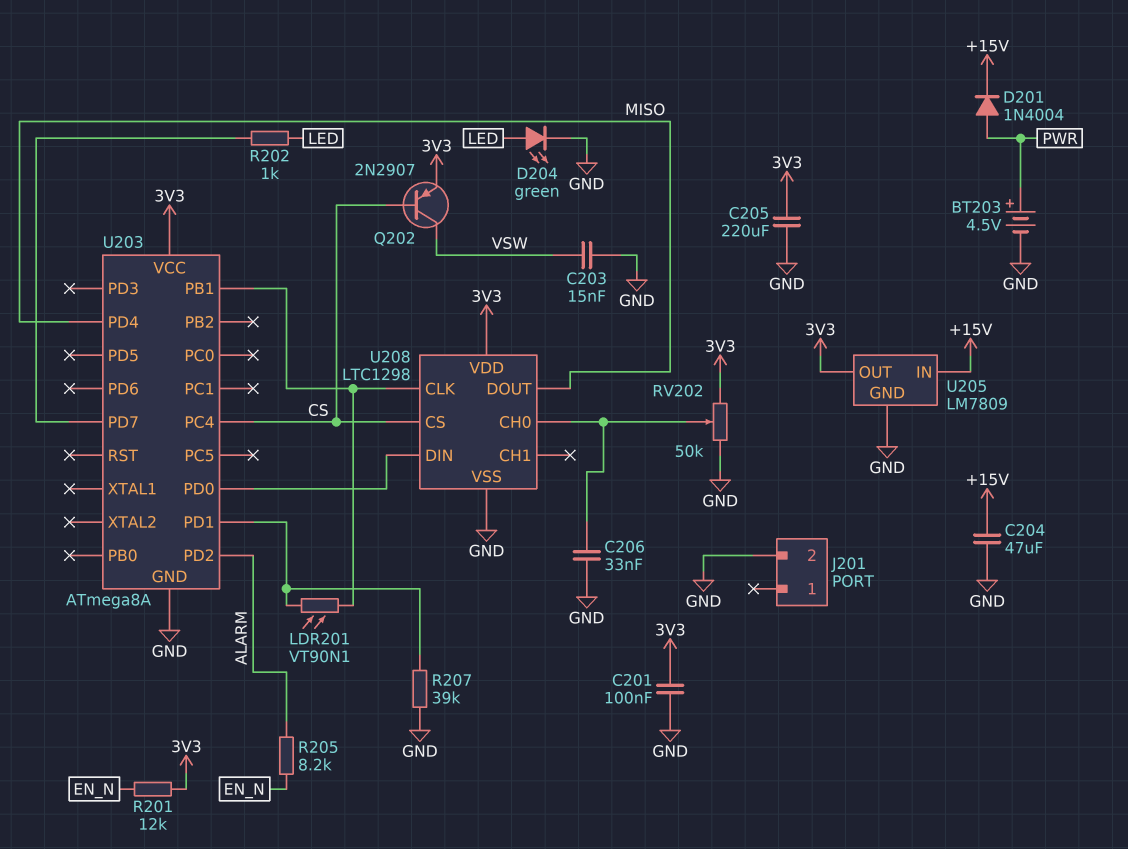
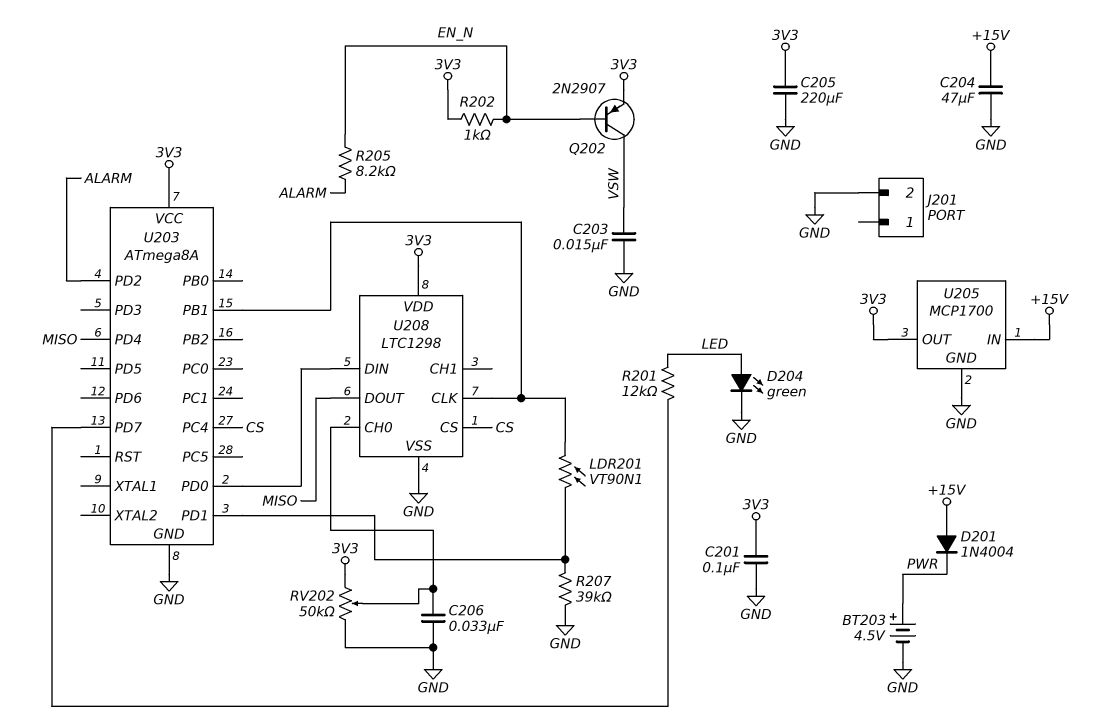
D201: diode 1N4004 (A PWR, K +15V) -> diode 1N4004 (A +15V, K PWR)
Q202: PNP 2N2907 (B CS, C VSW, E 3V3) -> PNP 2N2907 (B EN_N, C VSW, E 3V3)
R201: 12k (3V3, EN_N) -> 12k (LED, U203/PD7)
R202: 1k (LED, U203/PD7) -> 1k (3V3, EN_N)
U205: LM7809 -> MCP1700

